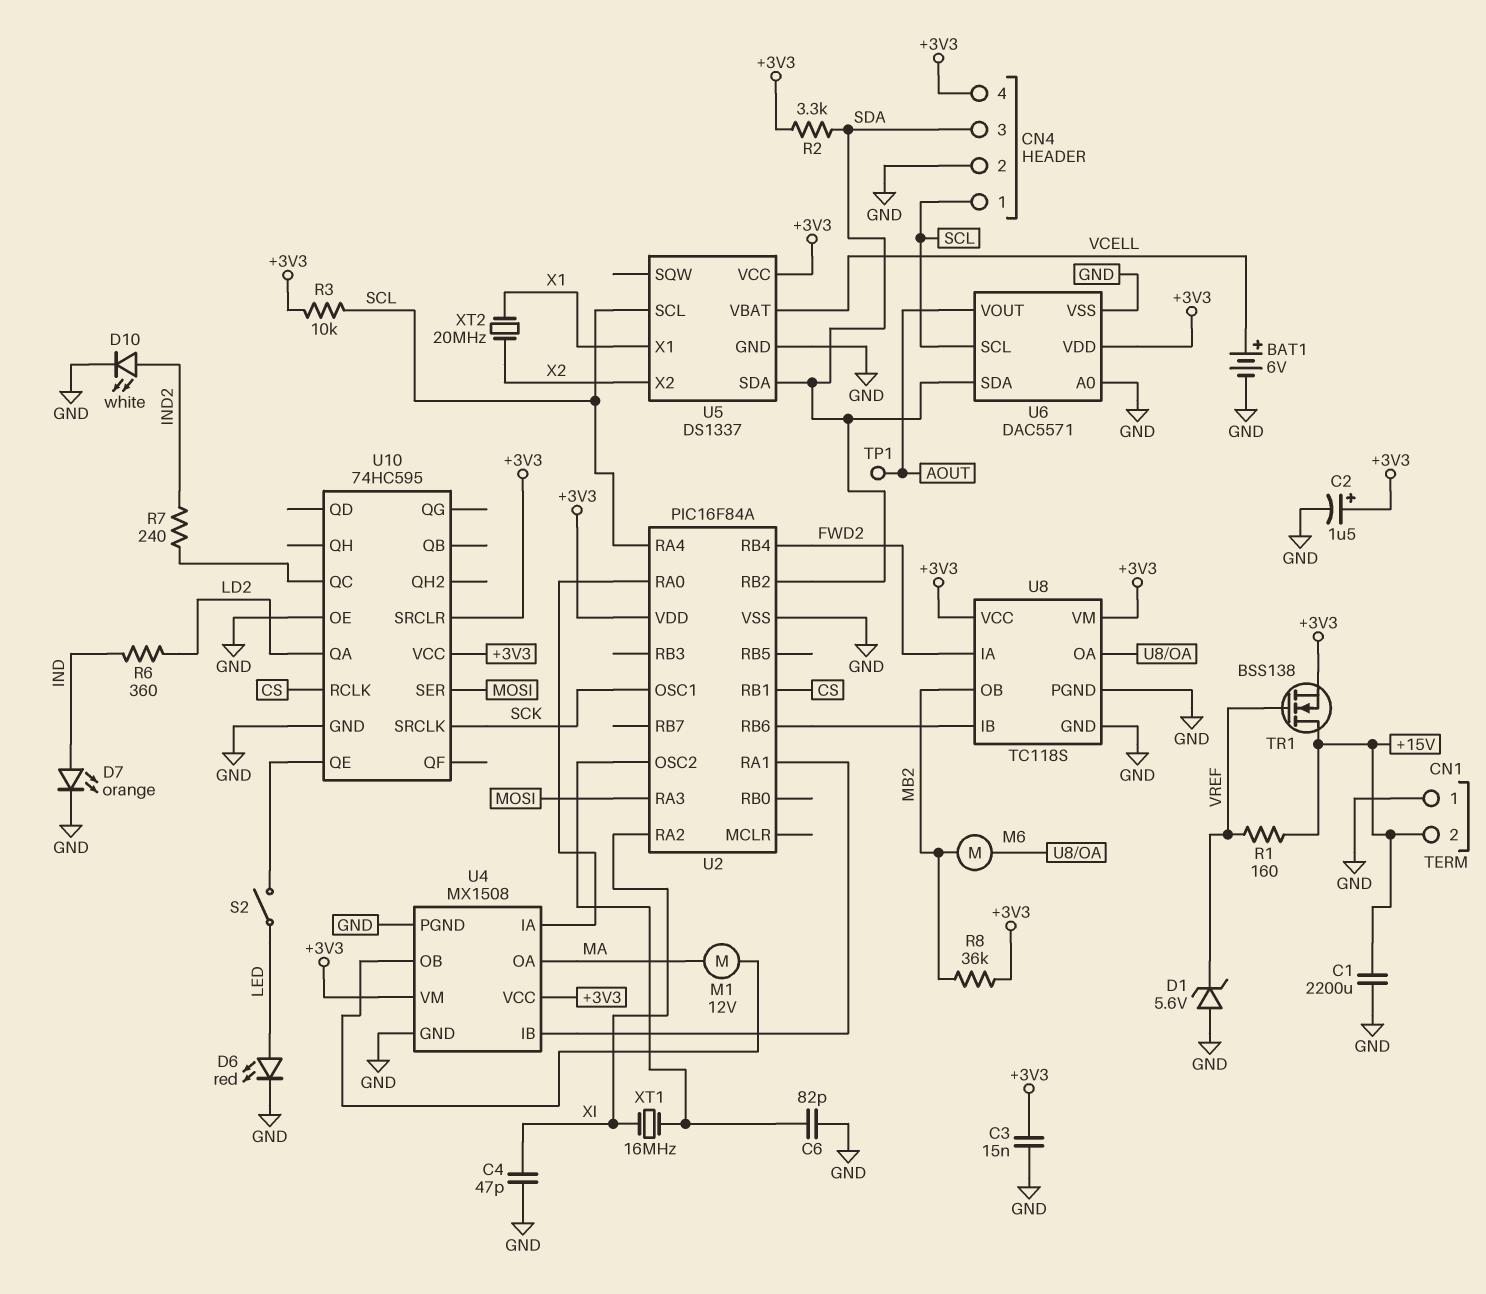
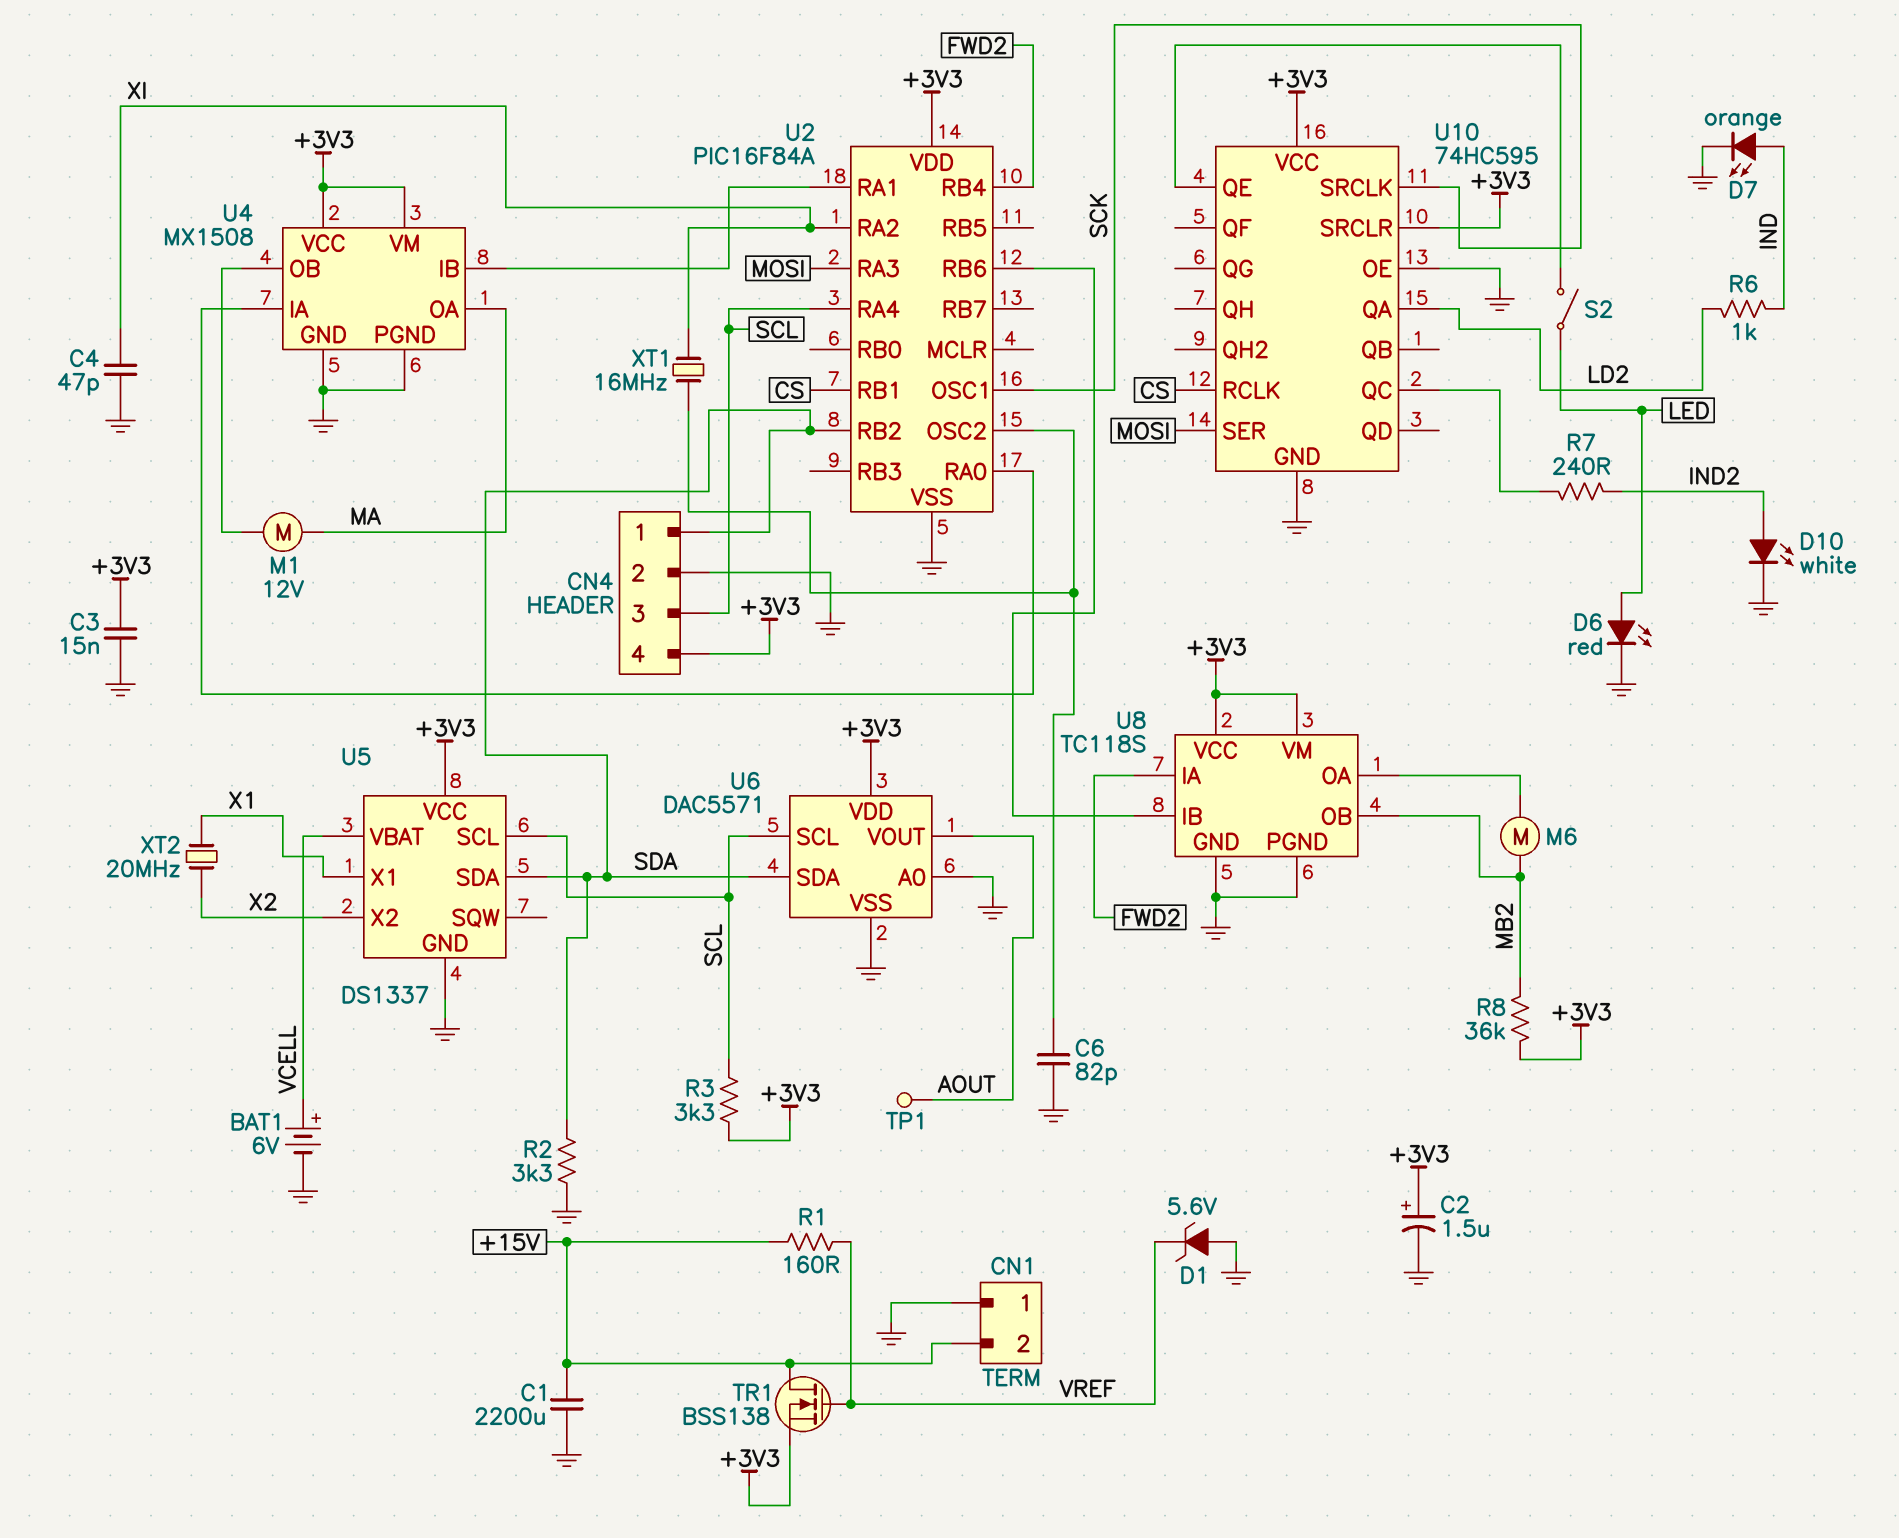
CN4 pin 1: SCL -> SDA
CN4 pin 3: SDA -> SCL
R2: 3.3k (+3V3, SDA) -> 3.3k (GND, SDA)
R3: 10k (+3V3, SCL) -> 3.3k (+3V3, SCL)
R6: 360 (IND, LD2) -> 1k (IND, LD2)

